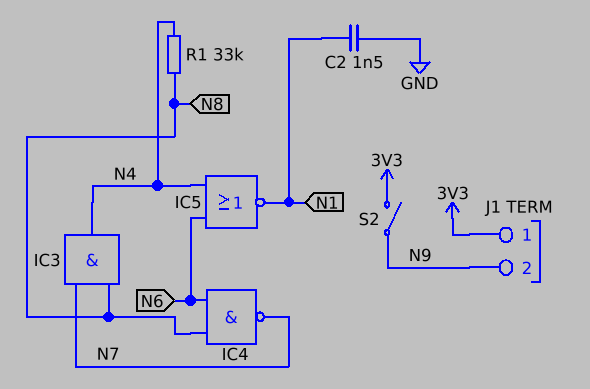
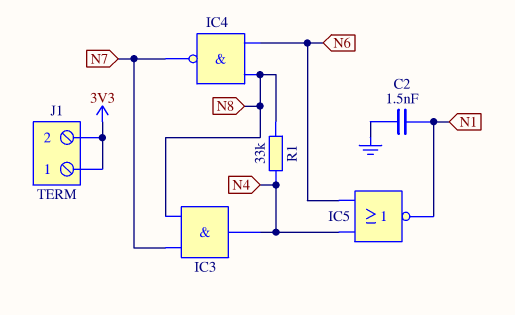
J1 pin 2: N9 -> 3V3
S2: switch (3V3, N9) -> none

